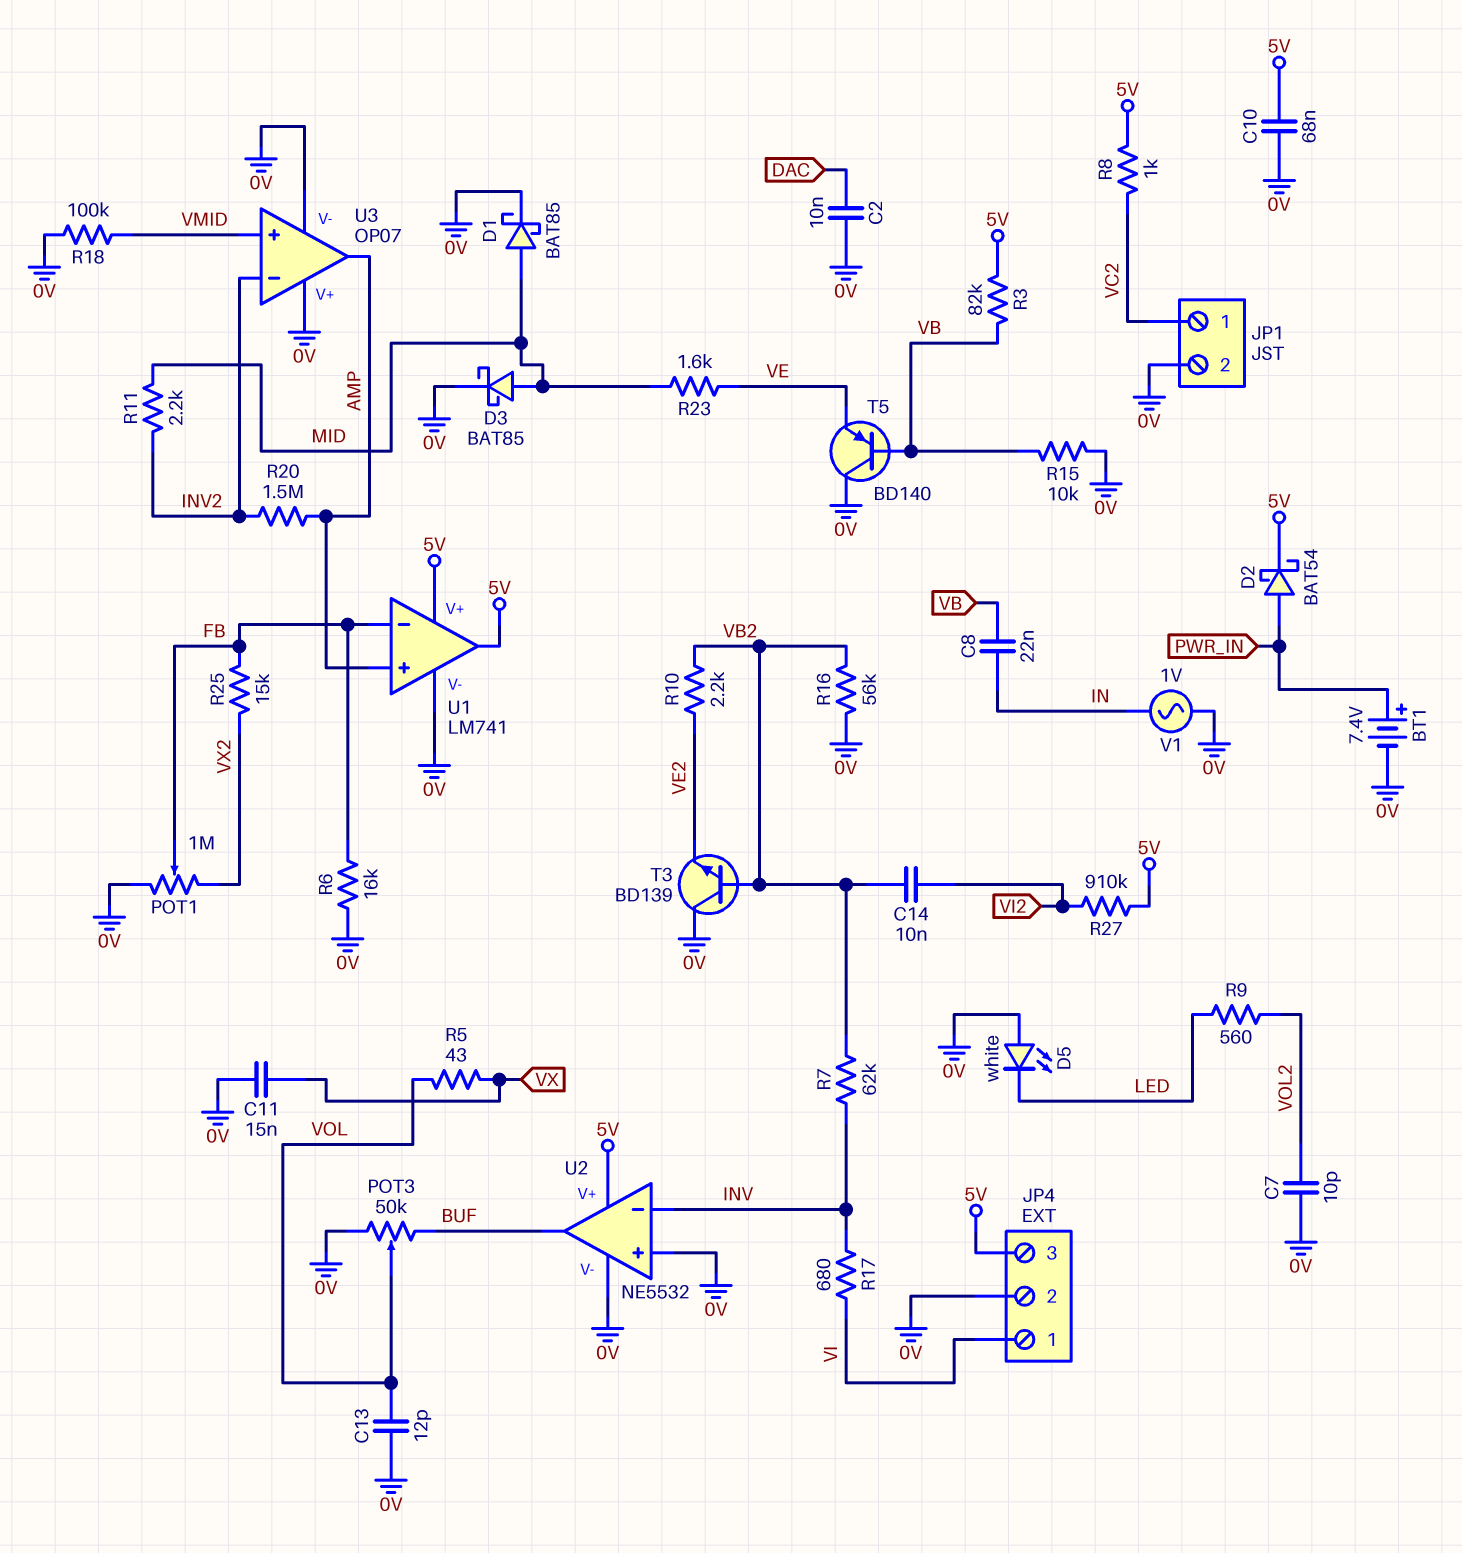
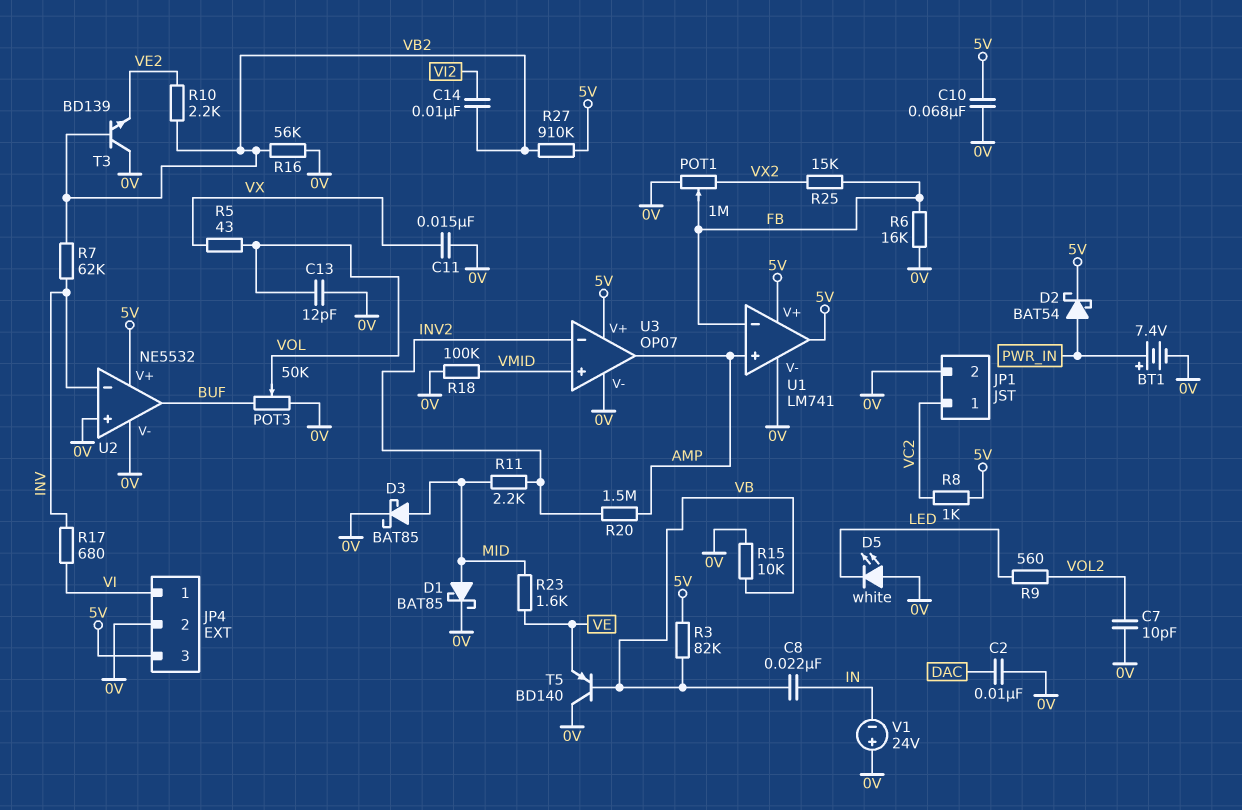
R27: 910k (5V, VI2) -> 910k (5V, VB2)
U3 pin V+: 0V -> 5V
V1: AC 1V (0V, IN) -> 24V (plus 0V, minus IN)

